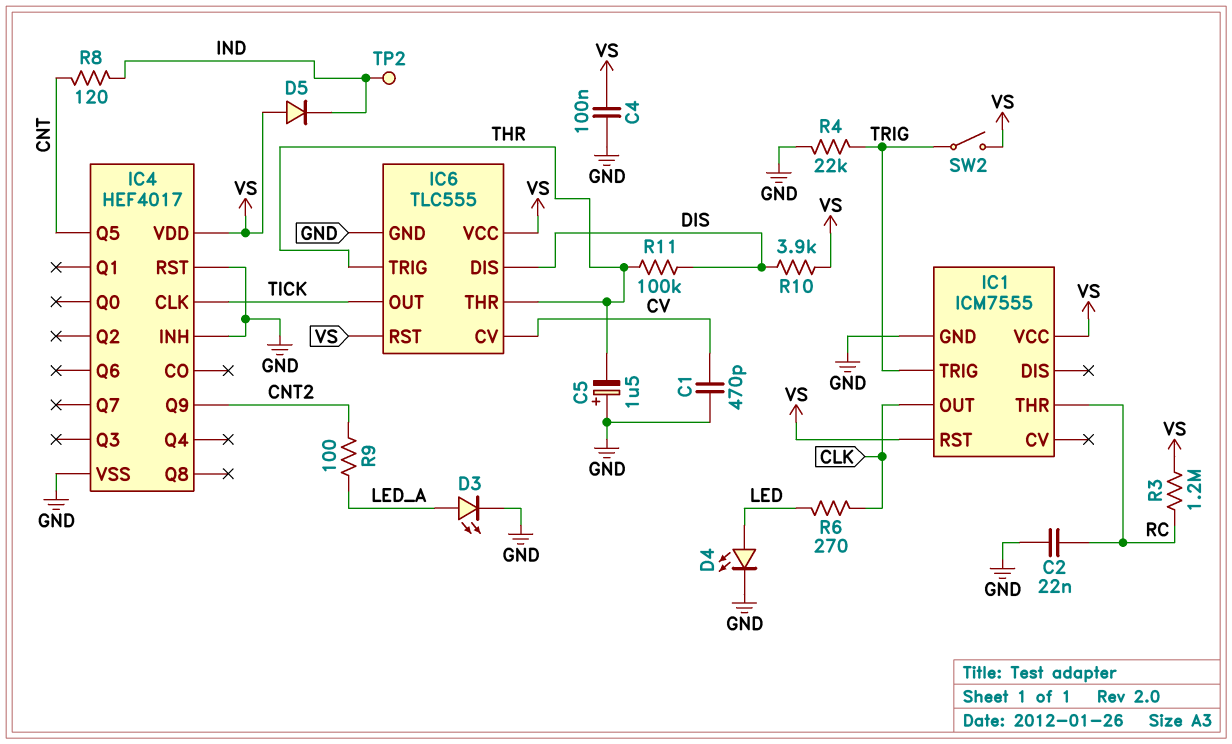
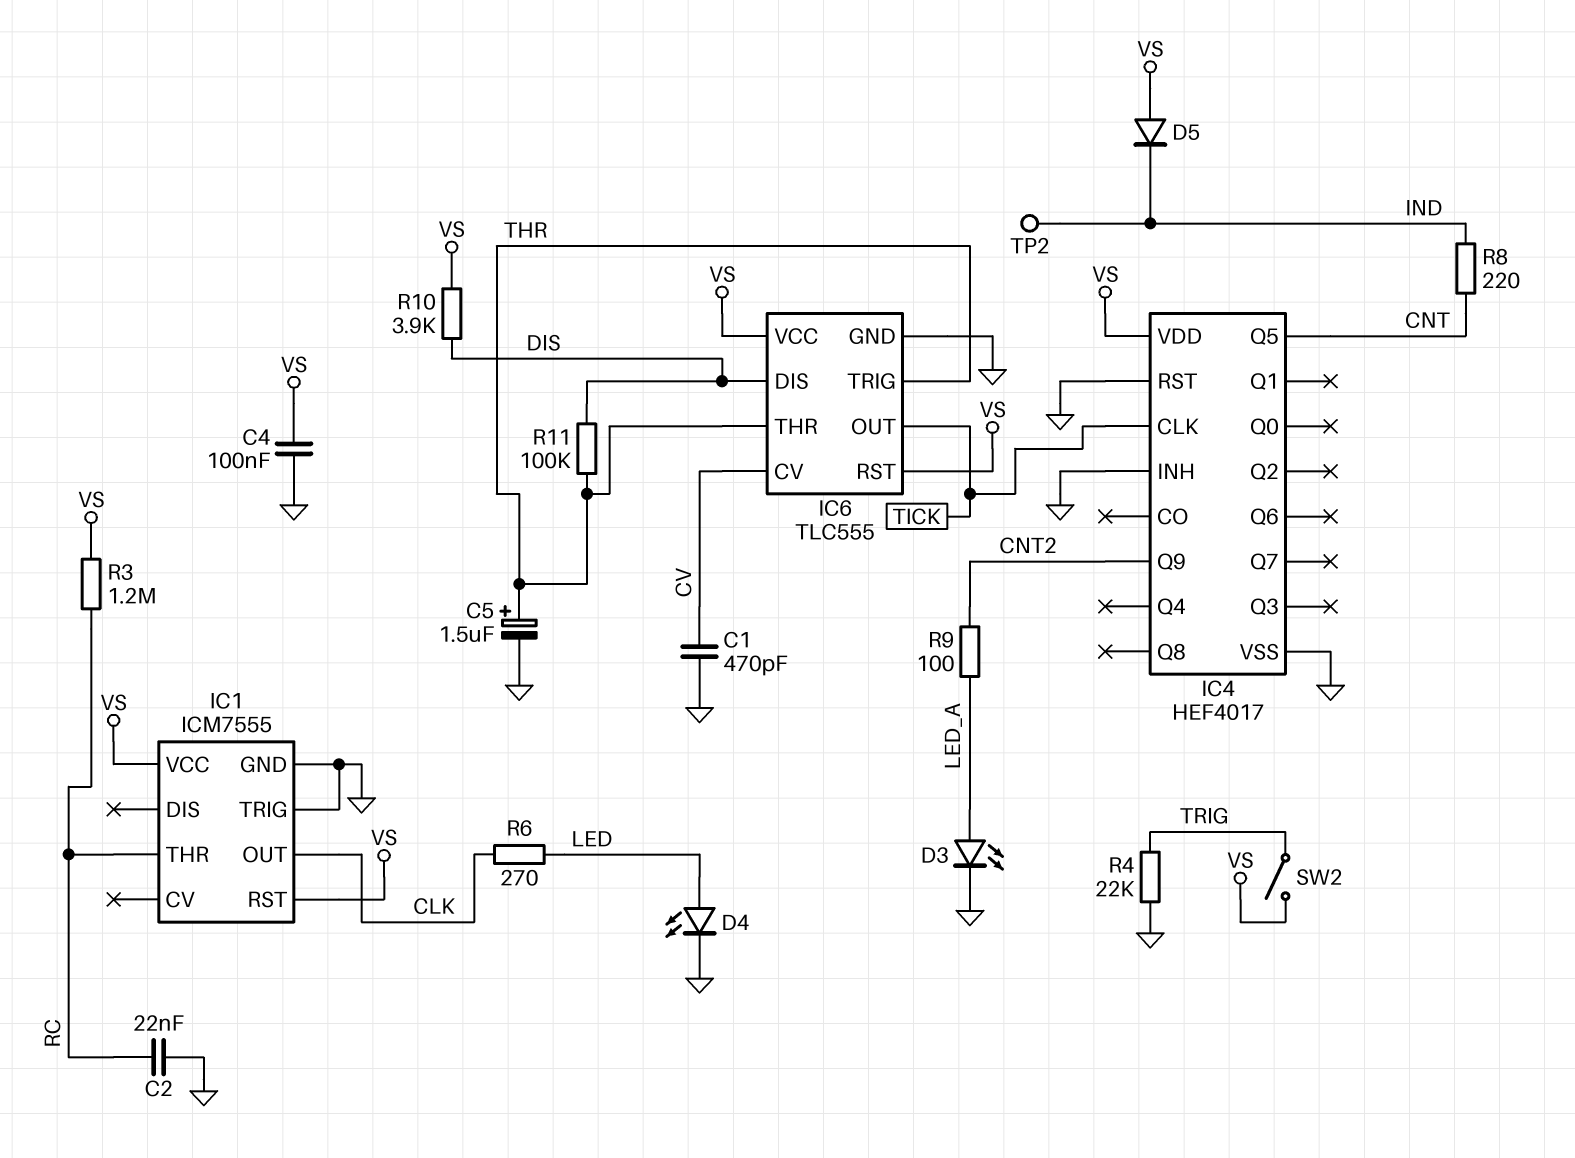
C5: 1.5uF (plus GND, minus THR) -> 1.5uF (plus THR, minus GND)
IC1 pin TRIG: TRIG -> GND
R8: 120 (CNT, IND) -> 220 (CNT, IND)

